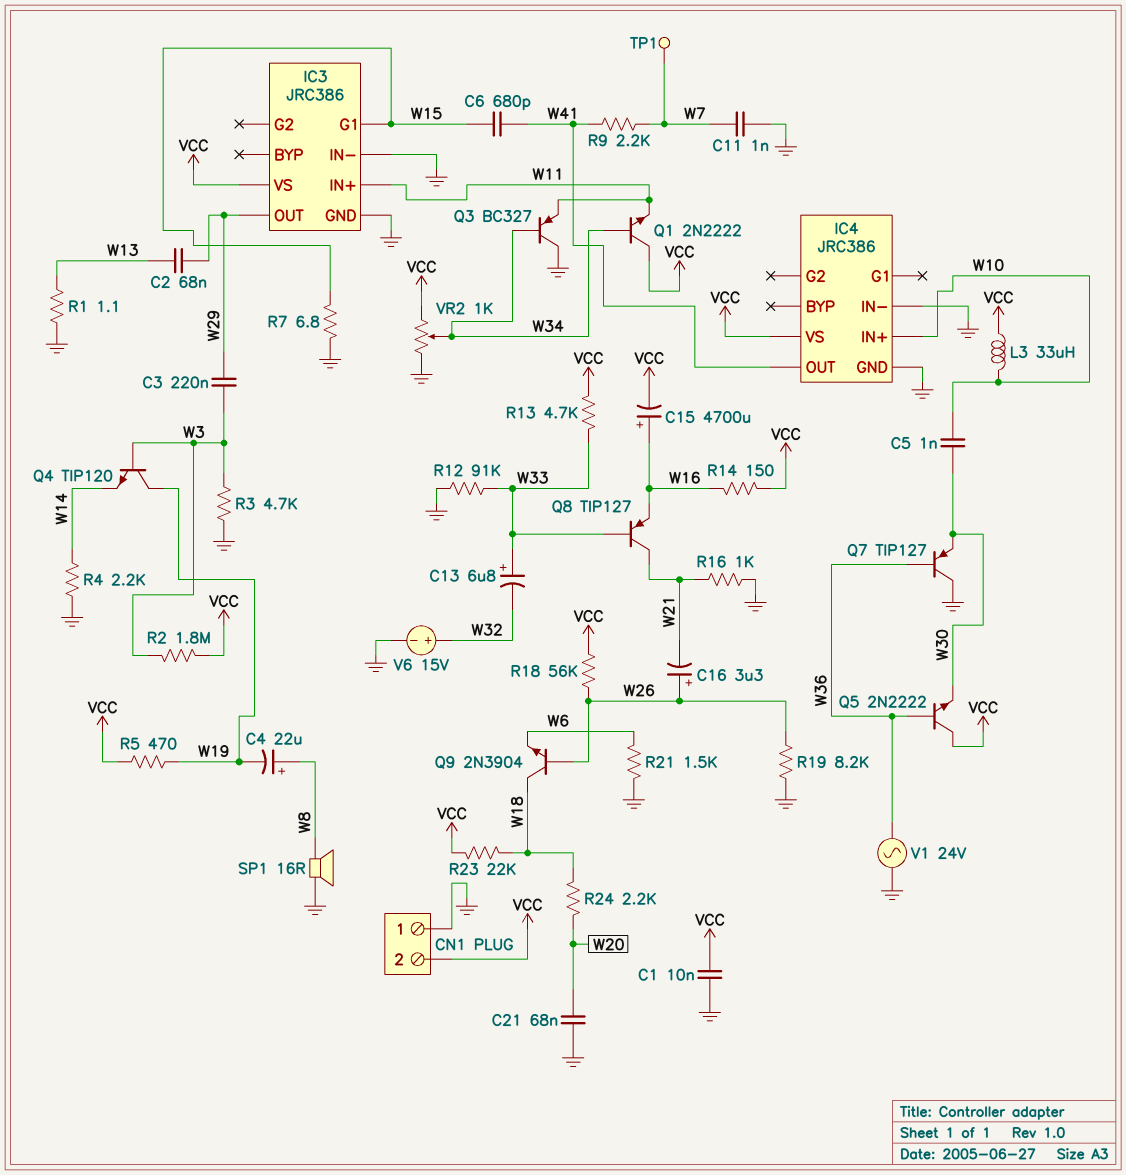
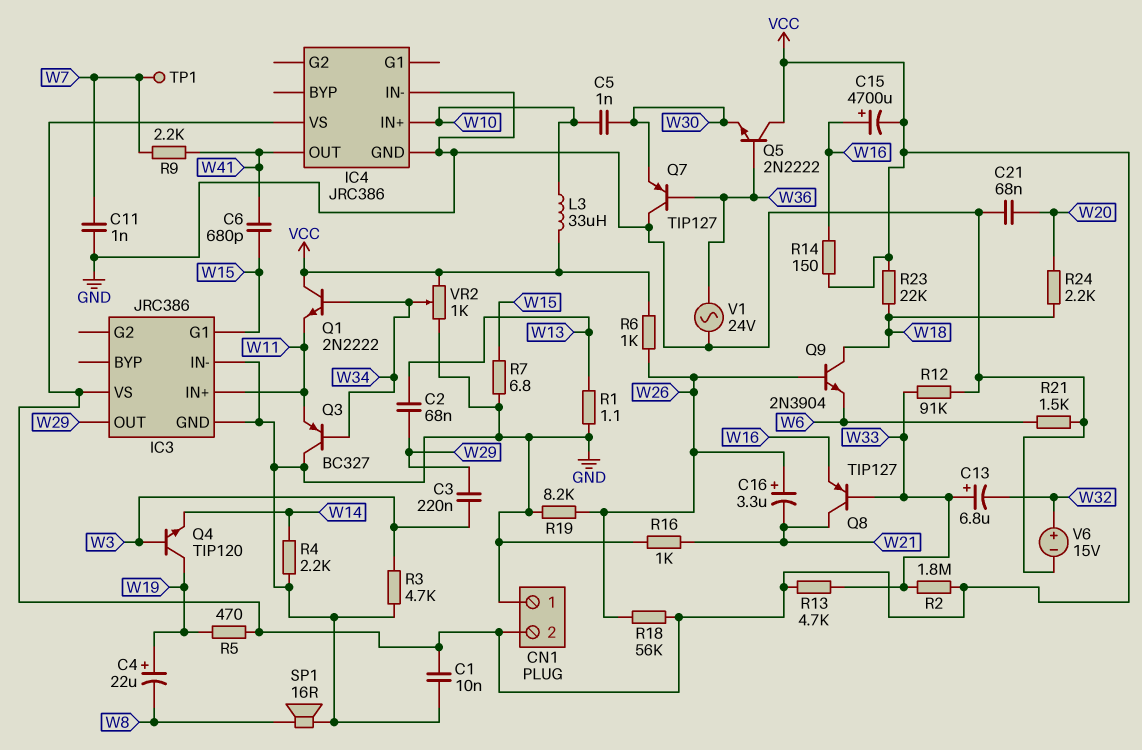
C4: 22uF (plus W8, minus W19) -> 22uF (plus W19, minus W8)
R2: 1.8M (VCC, W3) -> 1.8M (VCC, W33)
R6: none -> 1k (VCC, W26)

